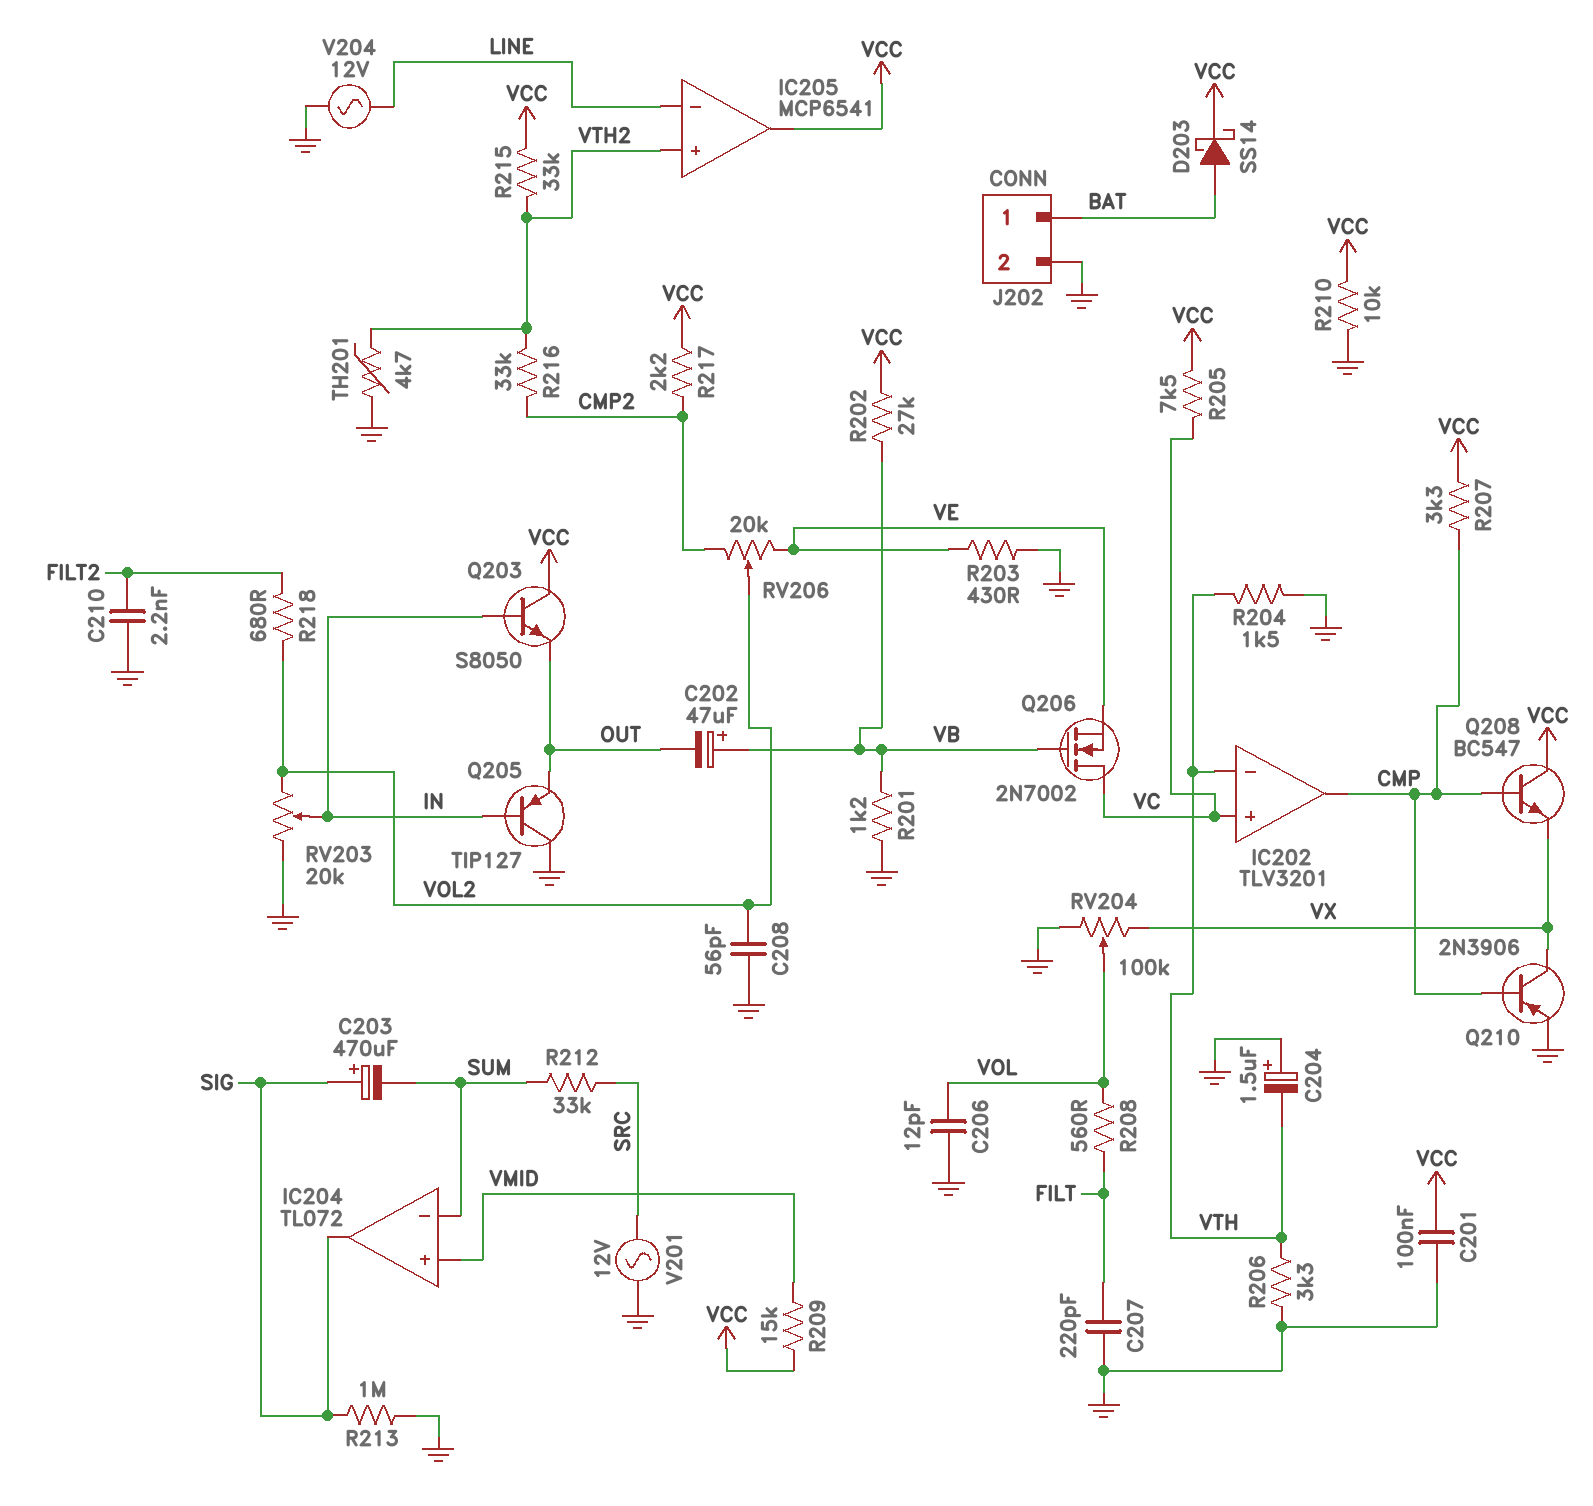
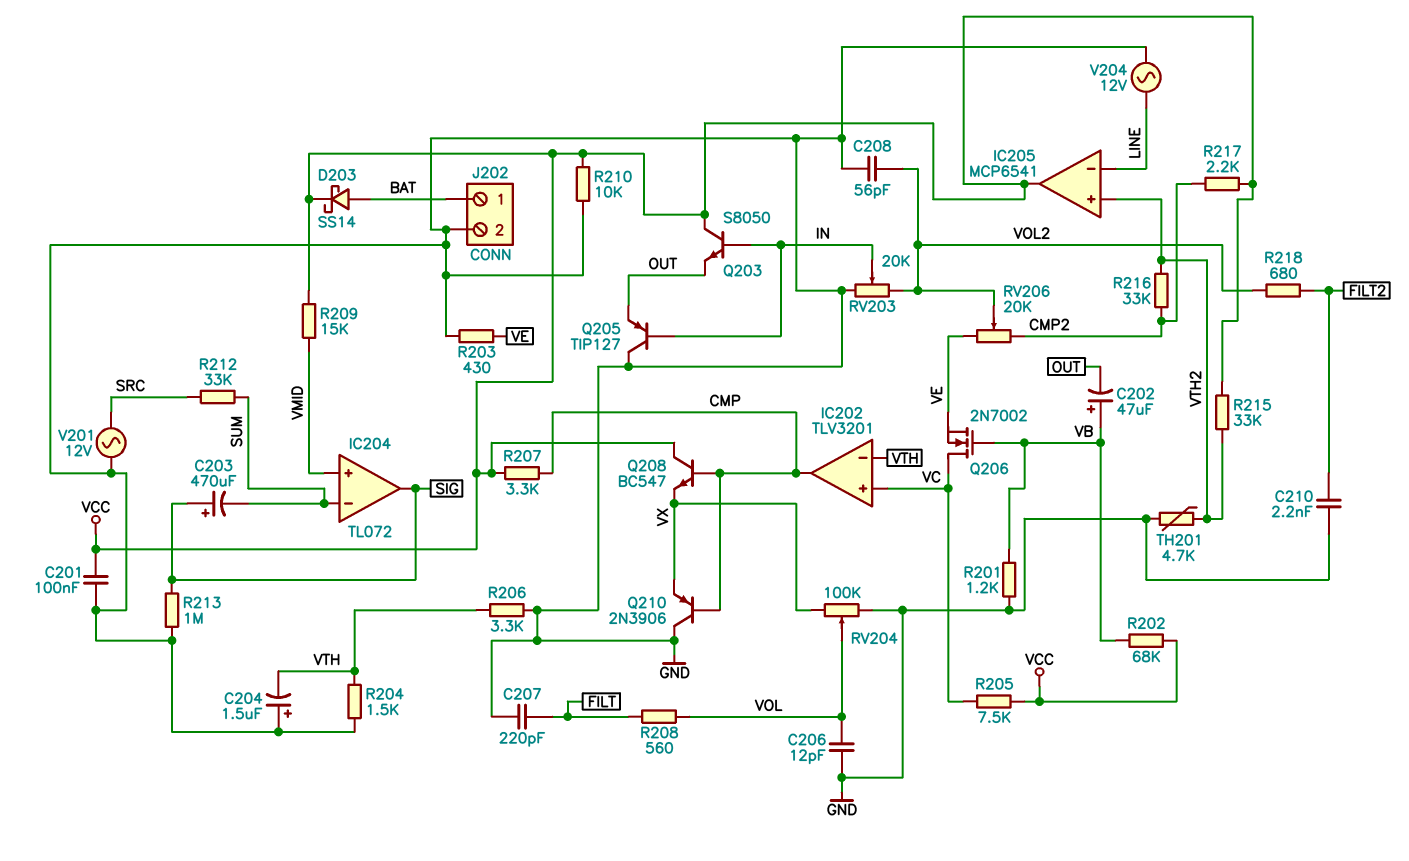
Q210: PNP 2N3906 (B CMP, C VX, E GND) -> PNP 2N3906 (B CMP, C GND, E VX)
R202: 27k (VB, VCC) -> 68k (VB, VCC)

